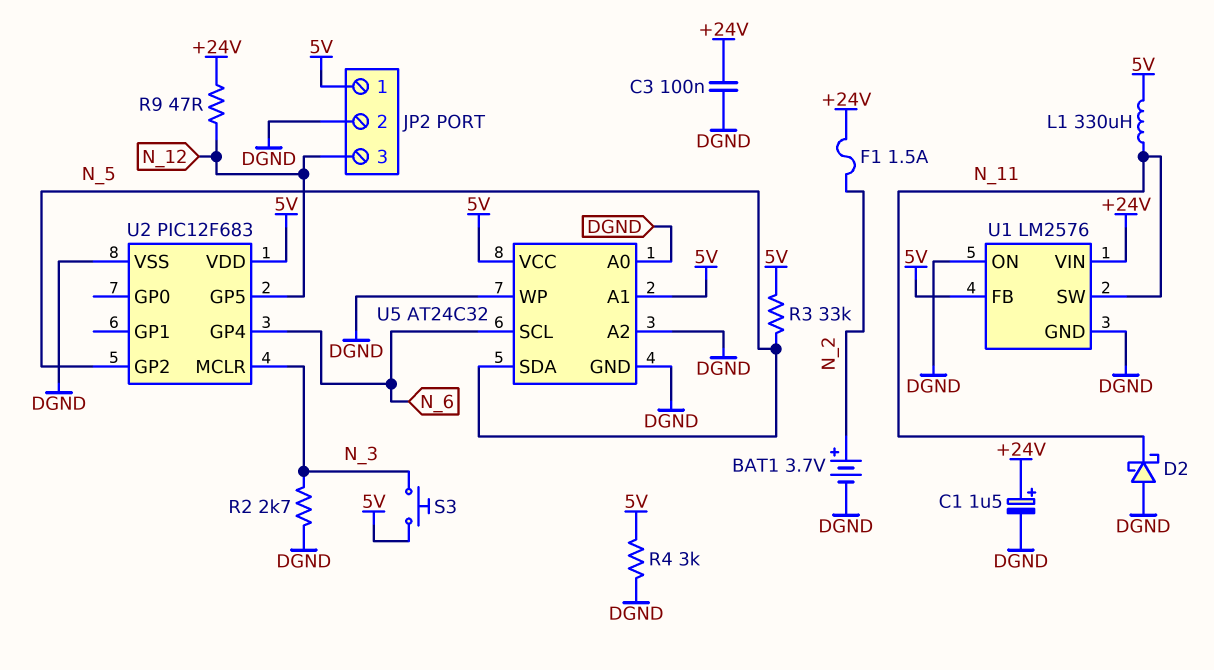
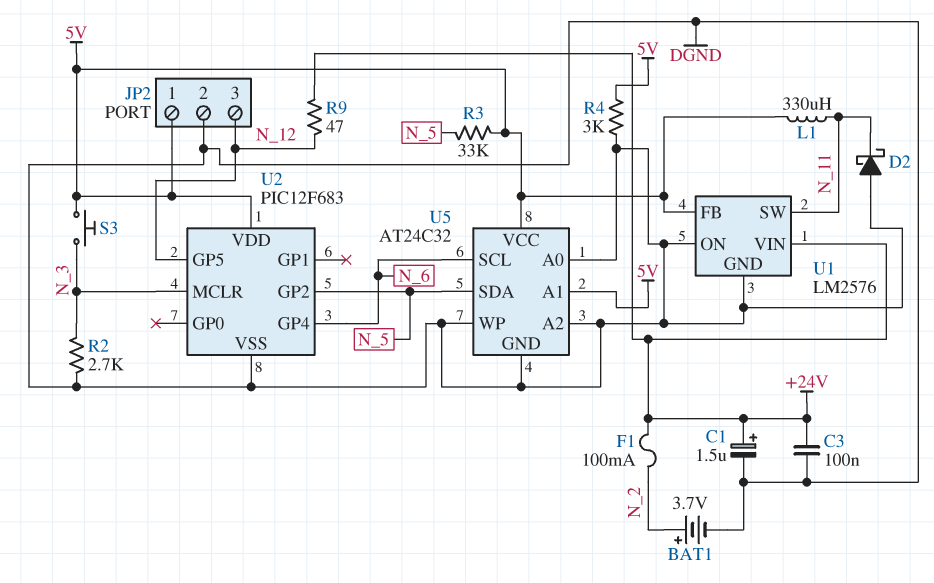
F1: 1.5A (+24V, N_2) -> 100mA (+24V, N_2)

